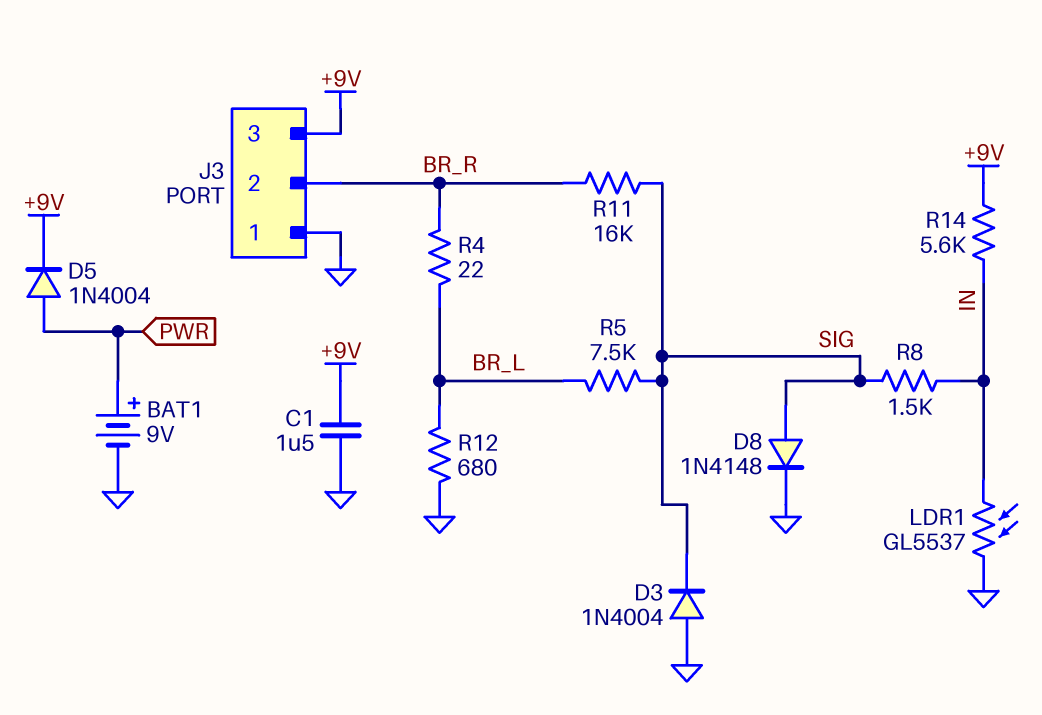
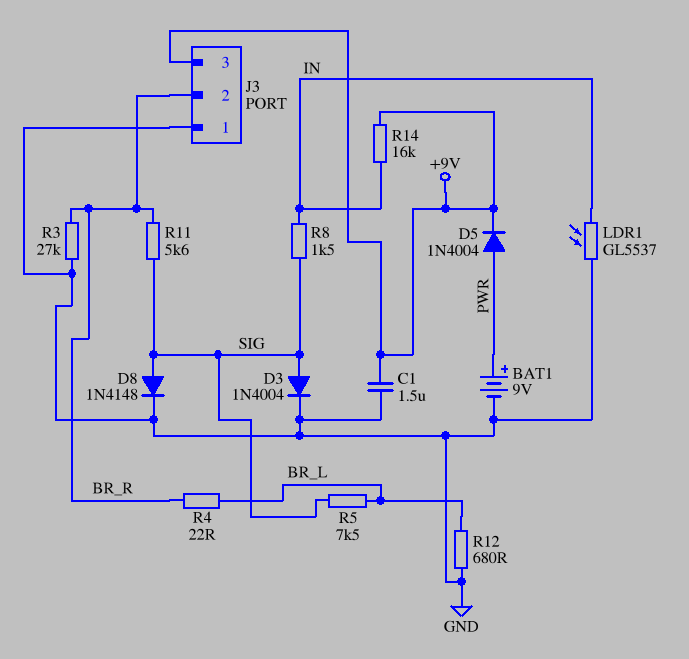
D3: diode 1N4004 (A GND, K SIG) -> diode 1N4004 (A SIG, K GND)
R3: none -> 27k (BR_R, GND)
R11: 16k (BR_R, SIG) -> 5.6k (BR_R, SIG)
R14: 5.6k (+9V, IN) -> 16k (+9V, IN)

